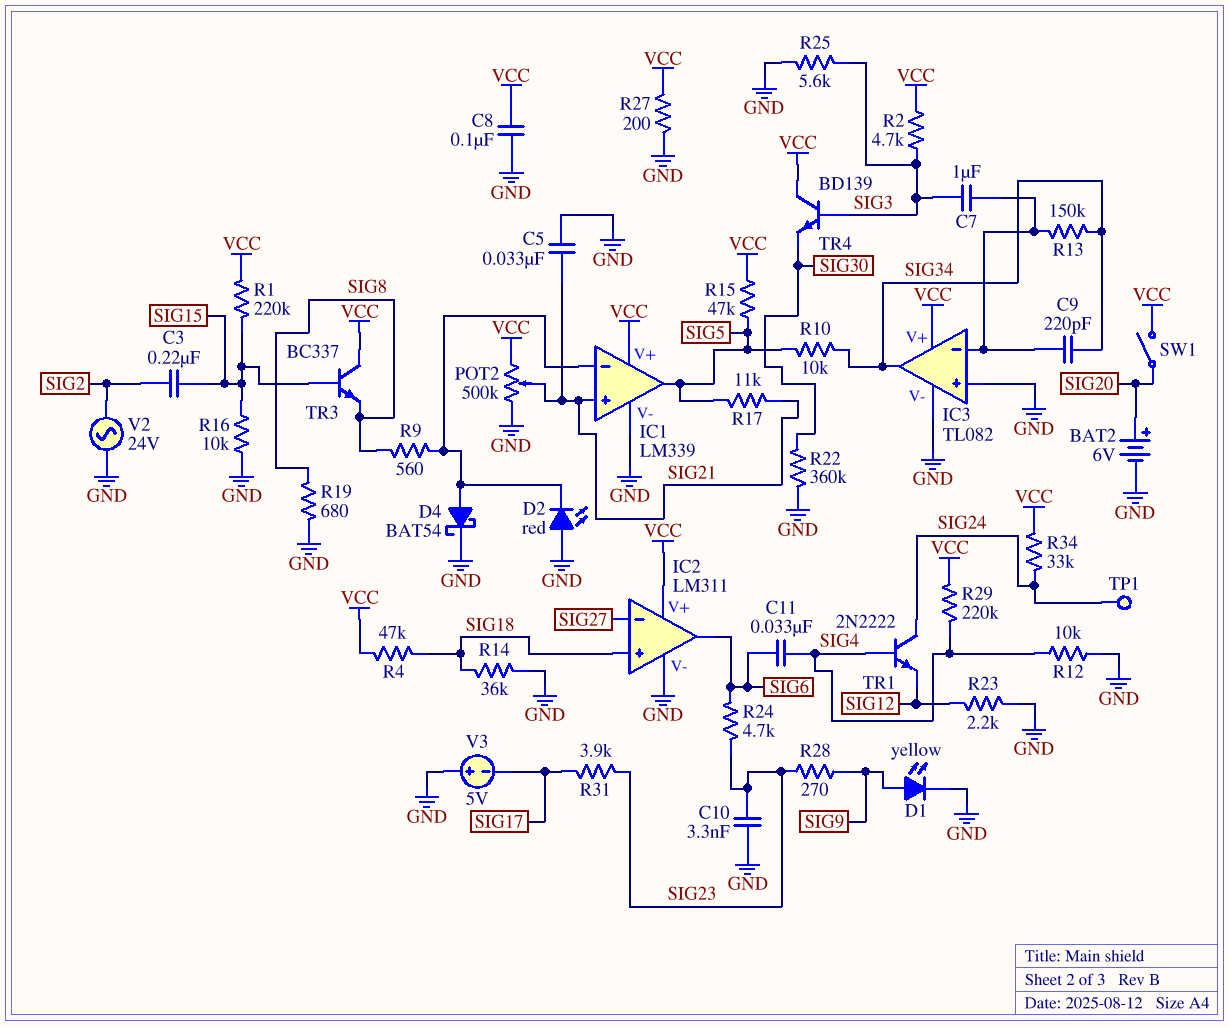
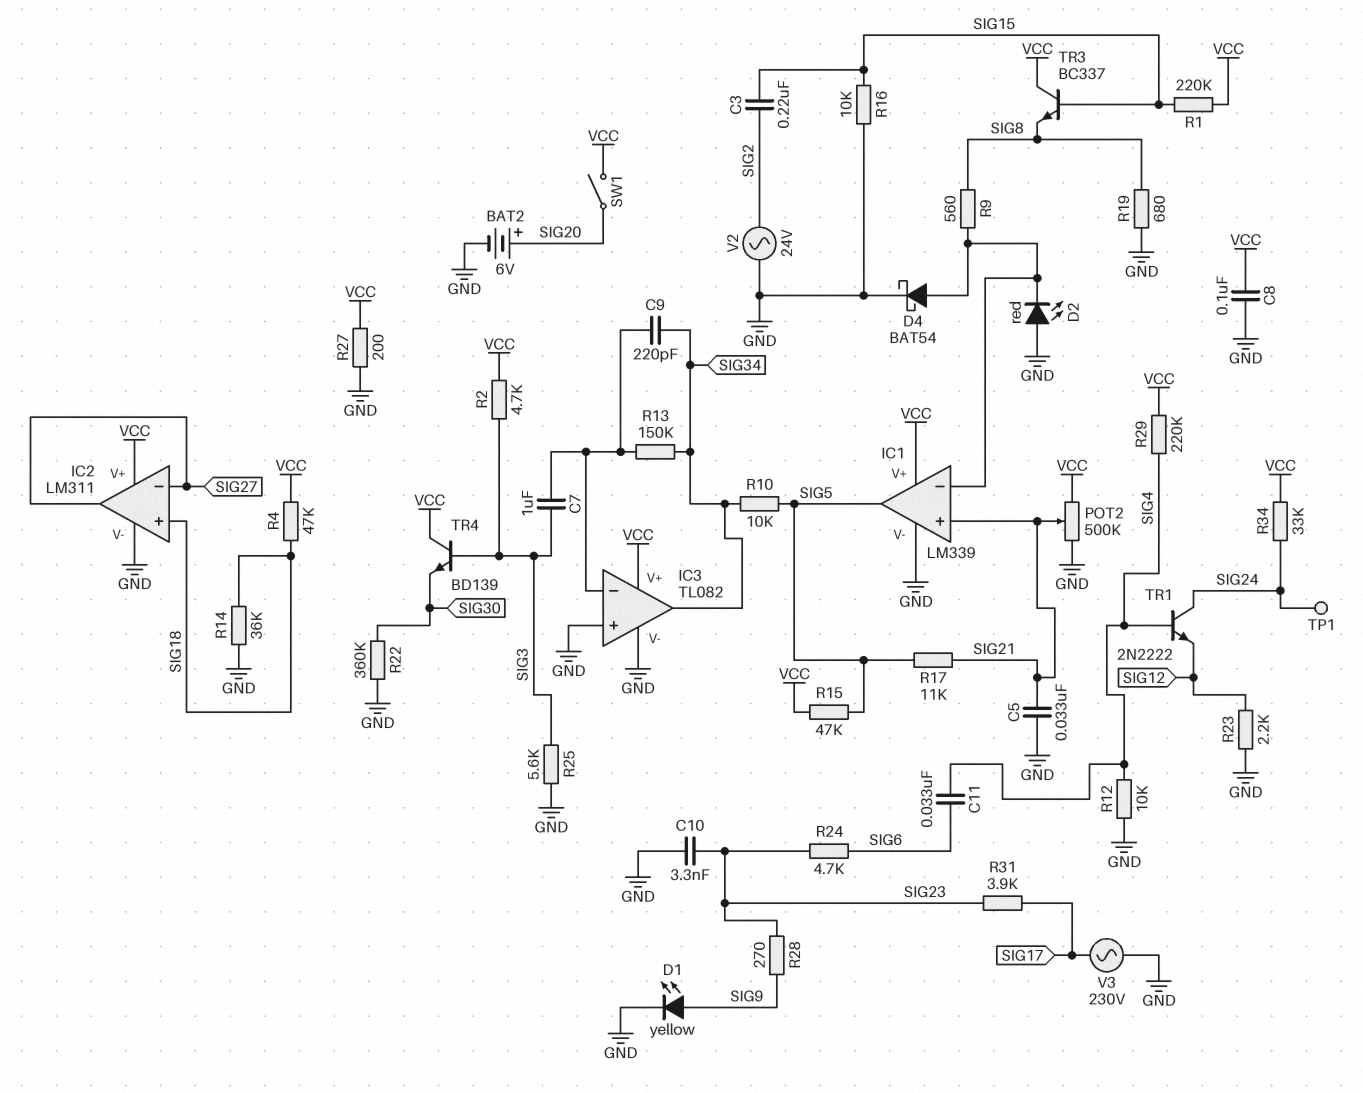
IC2 pin out: SIG6 -> SIG27
V3: 5V (plus GND, minus SIG17) -> AC 230V (GND, SIG17)

